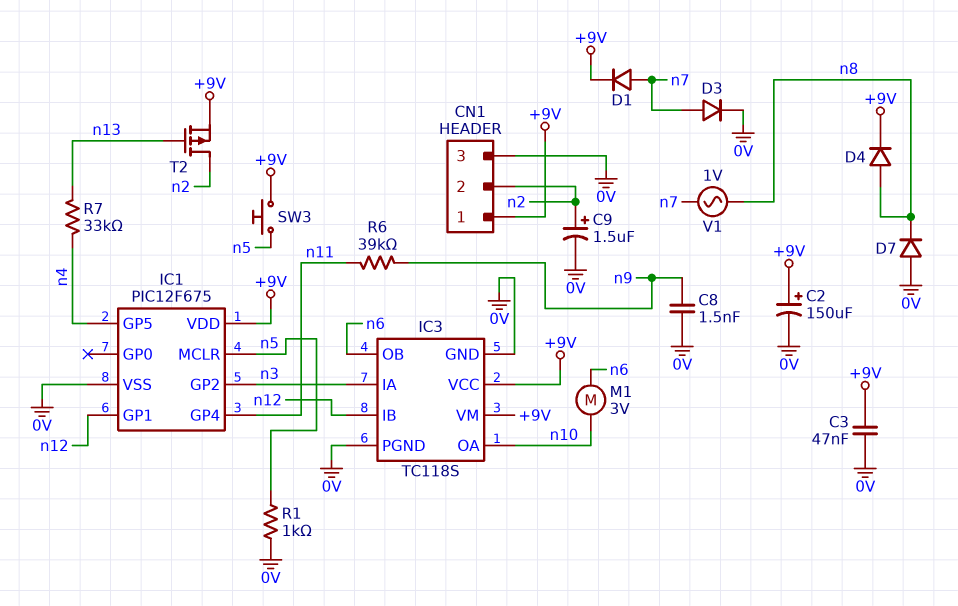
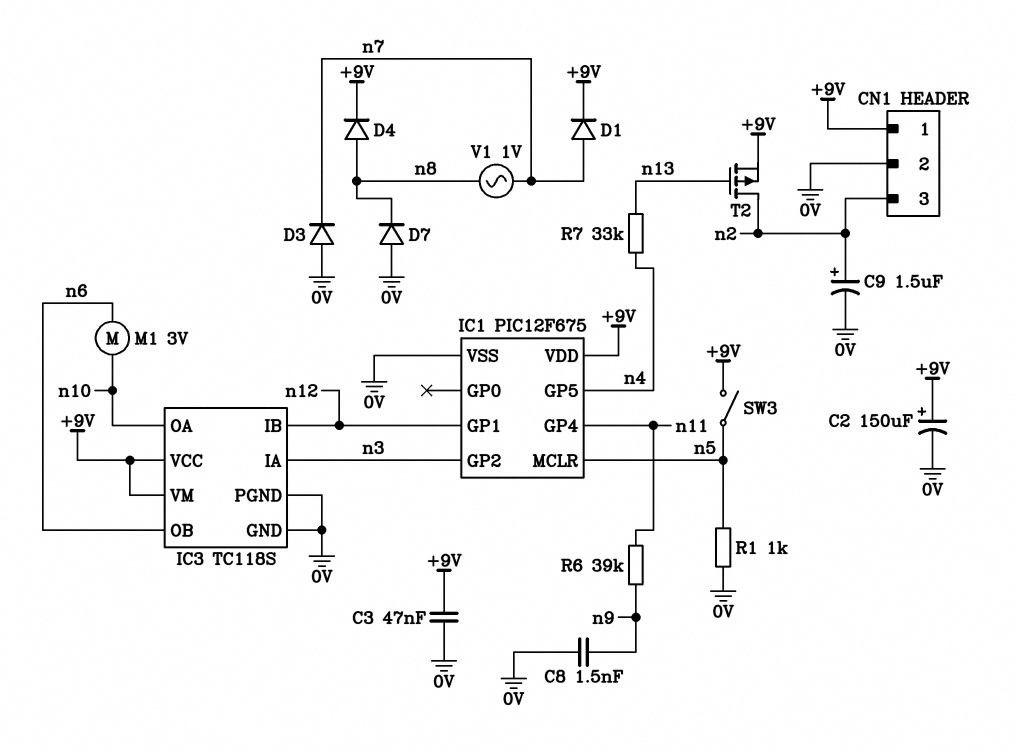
CN1 pin 2: n2 -> 0V
CN1 pin 3: 0V -> n2
D3: diode (A n7, K 0V) -> diode (A 0V, K n7)
SW3: button (+9V, n5) -> switch (+9V, n5)

